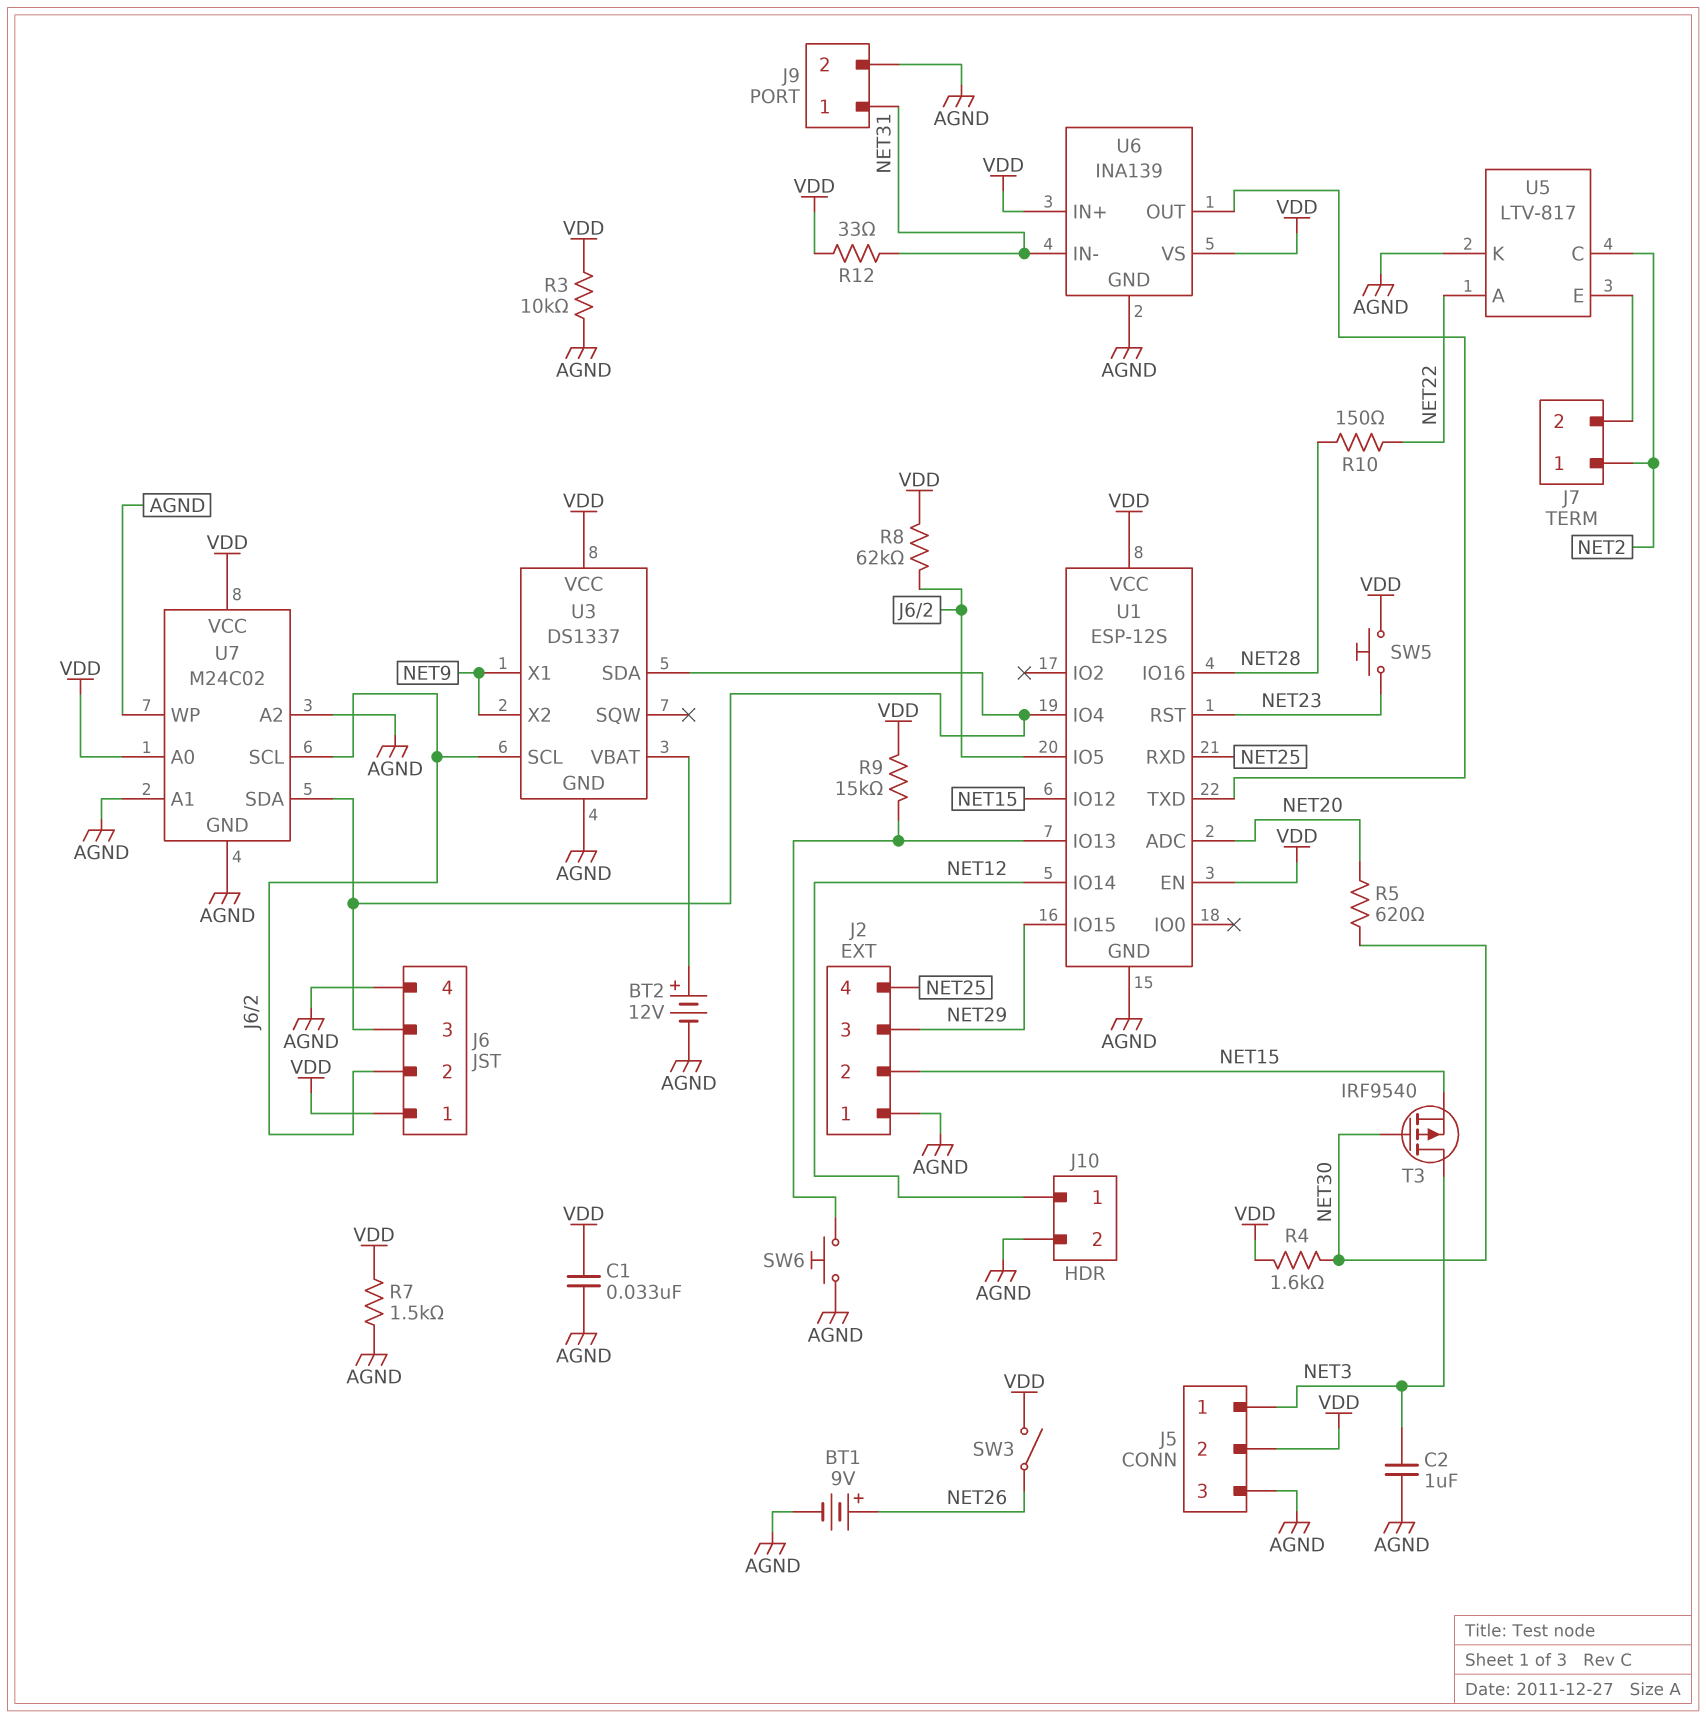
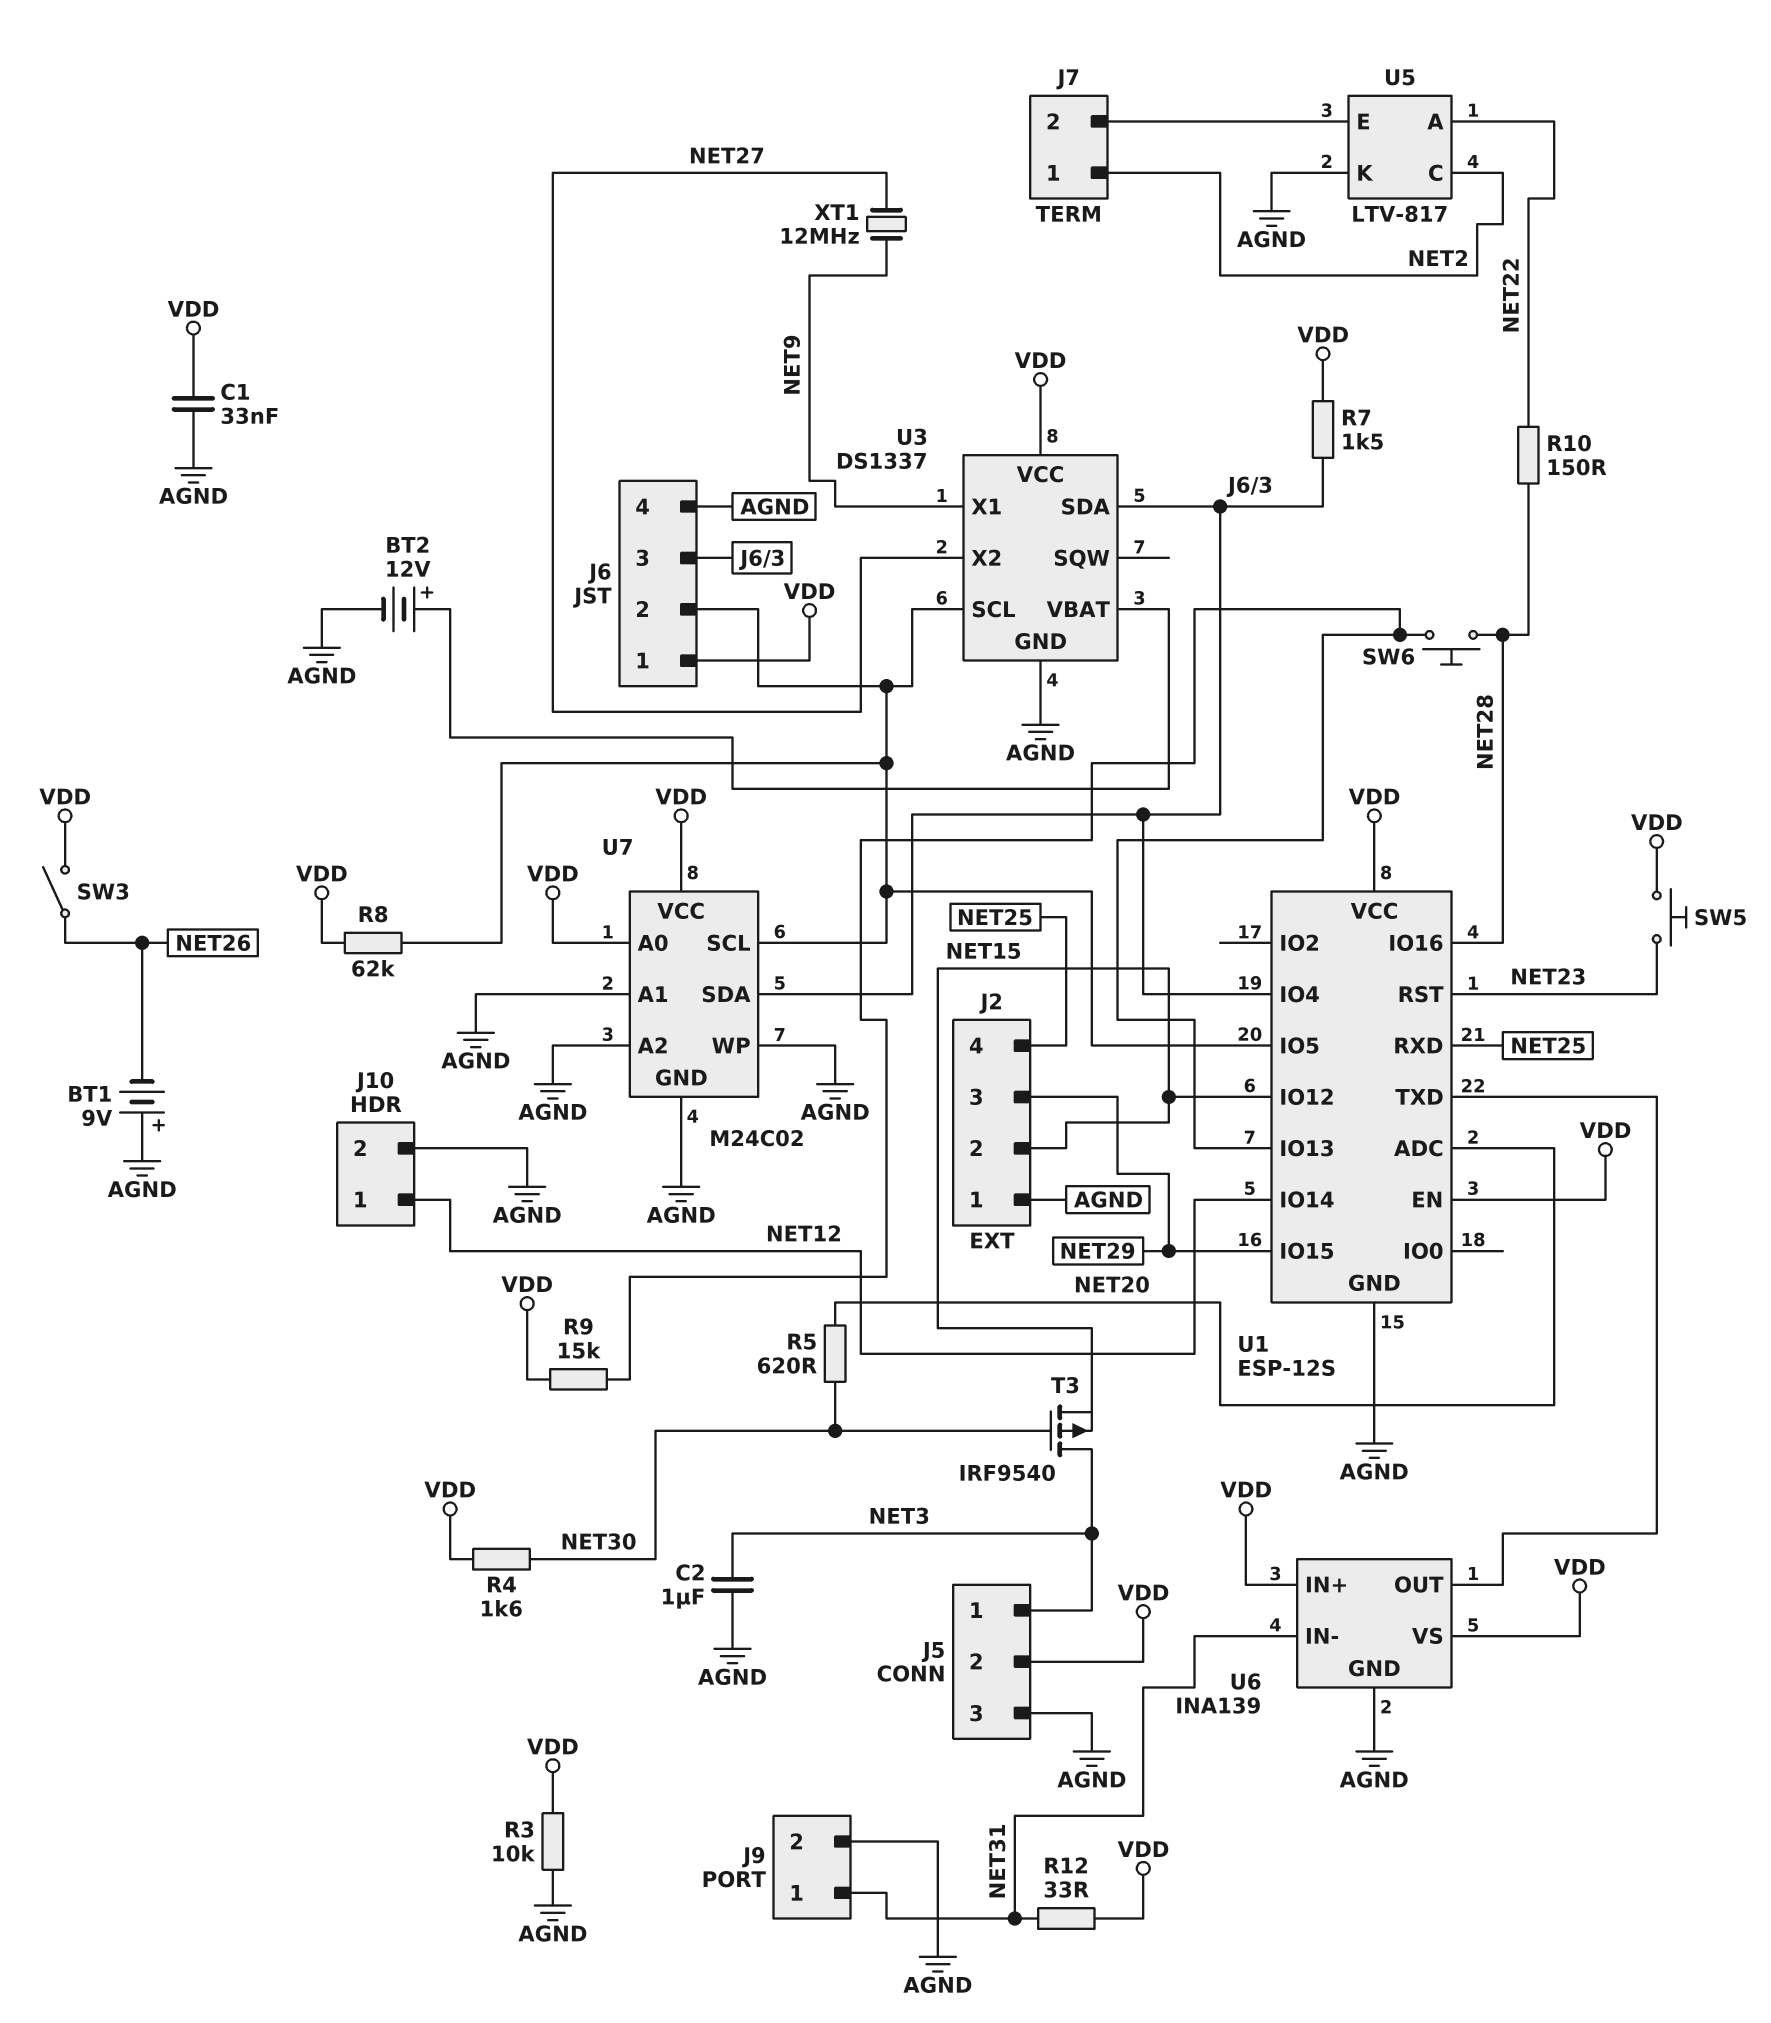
BT1: 9V (plus NET26, minus AGND) -> 9V (plus AGND, minus NET26)
R7: 1.5k (AGND, VDD) -> 1.5k (J6/3, VDD)
SW6: button (AGND, U1/IO13) -> button (NET28, U1/IO13)
U3 pin X2: NET9 -> NET27
XT1: none -> 12MHz (NET9, NET27)

